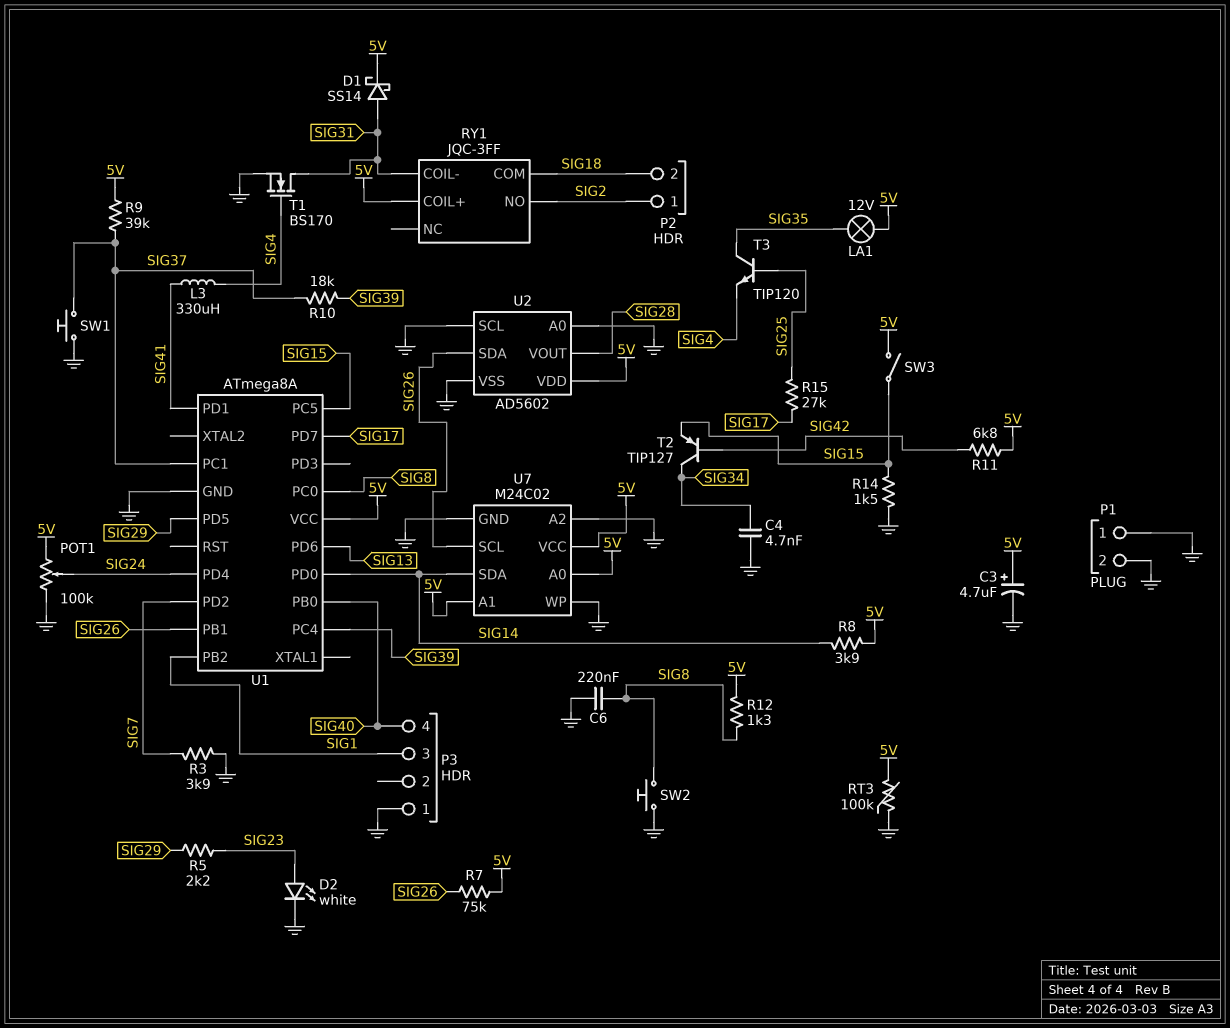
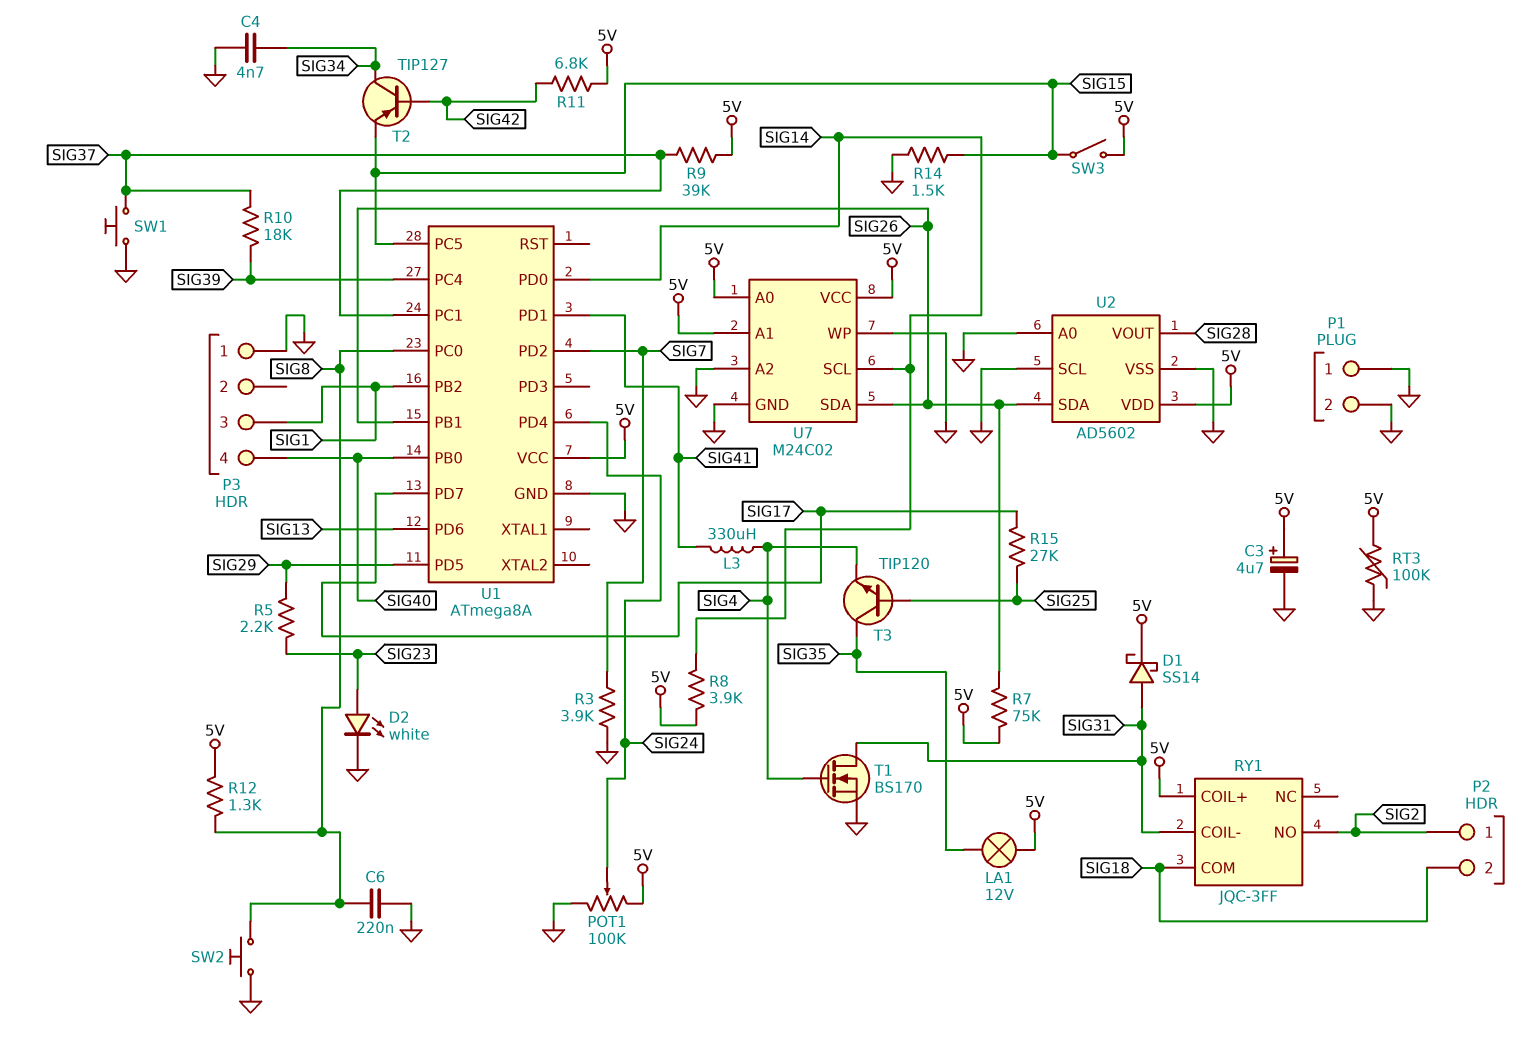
U7 pin SCL: SIG26 -> SIG14
U7 pin SDA: SIG14 -> SIG26

